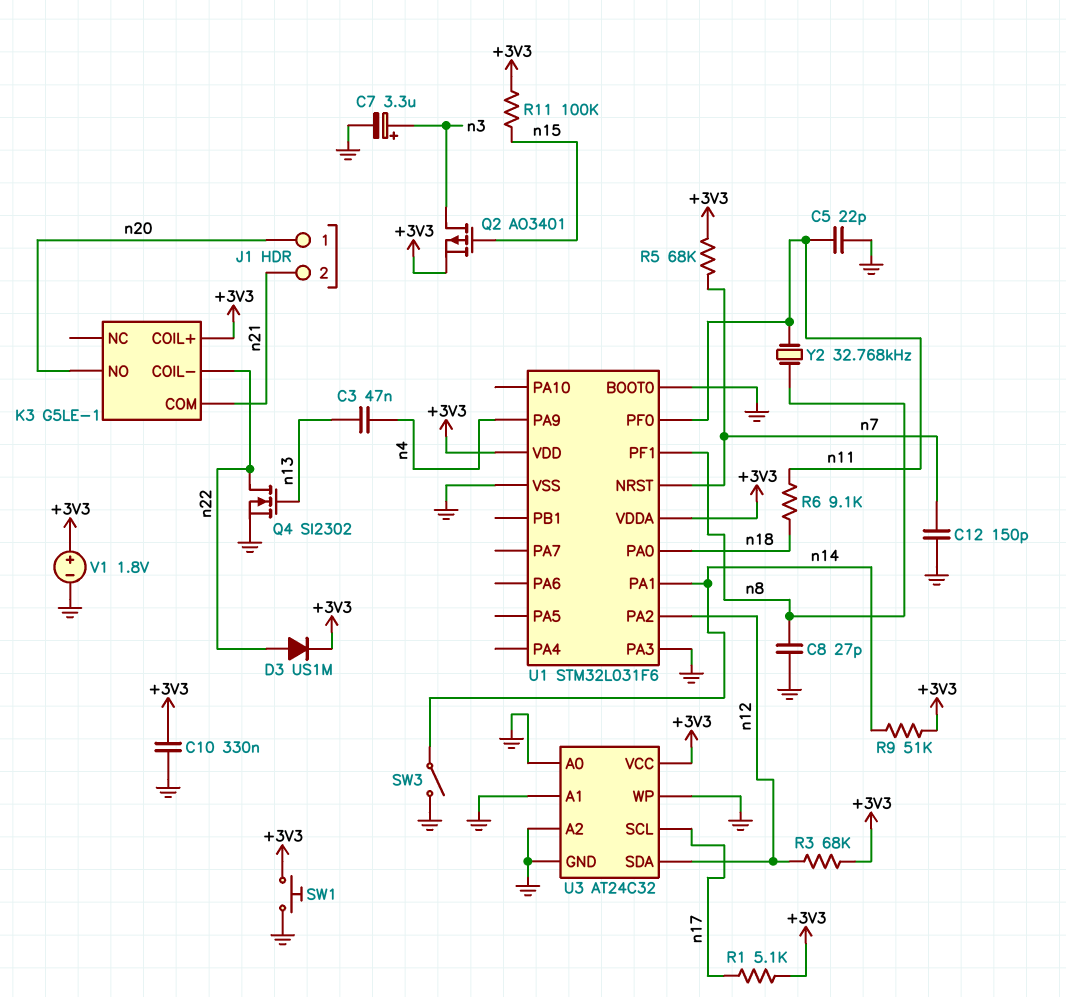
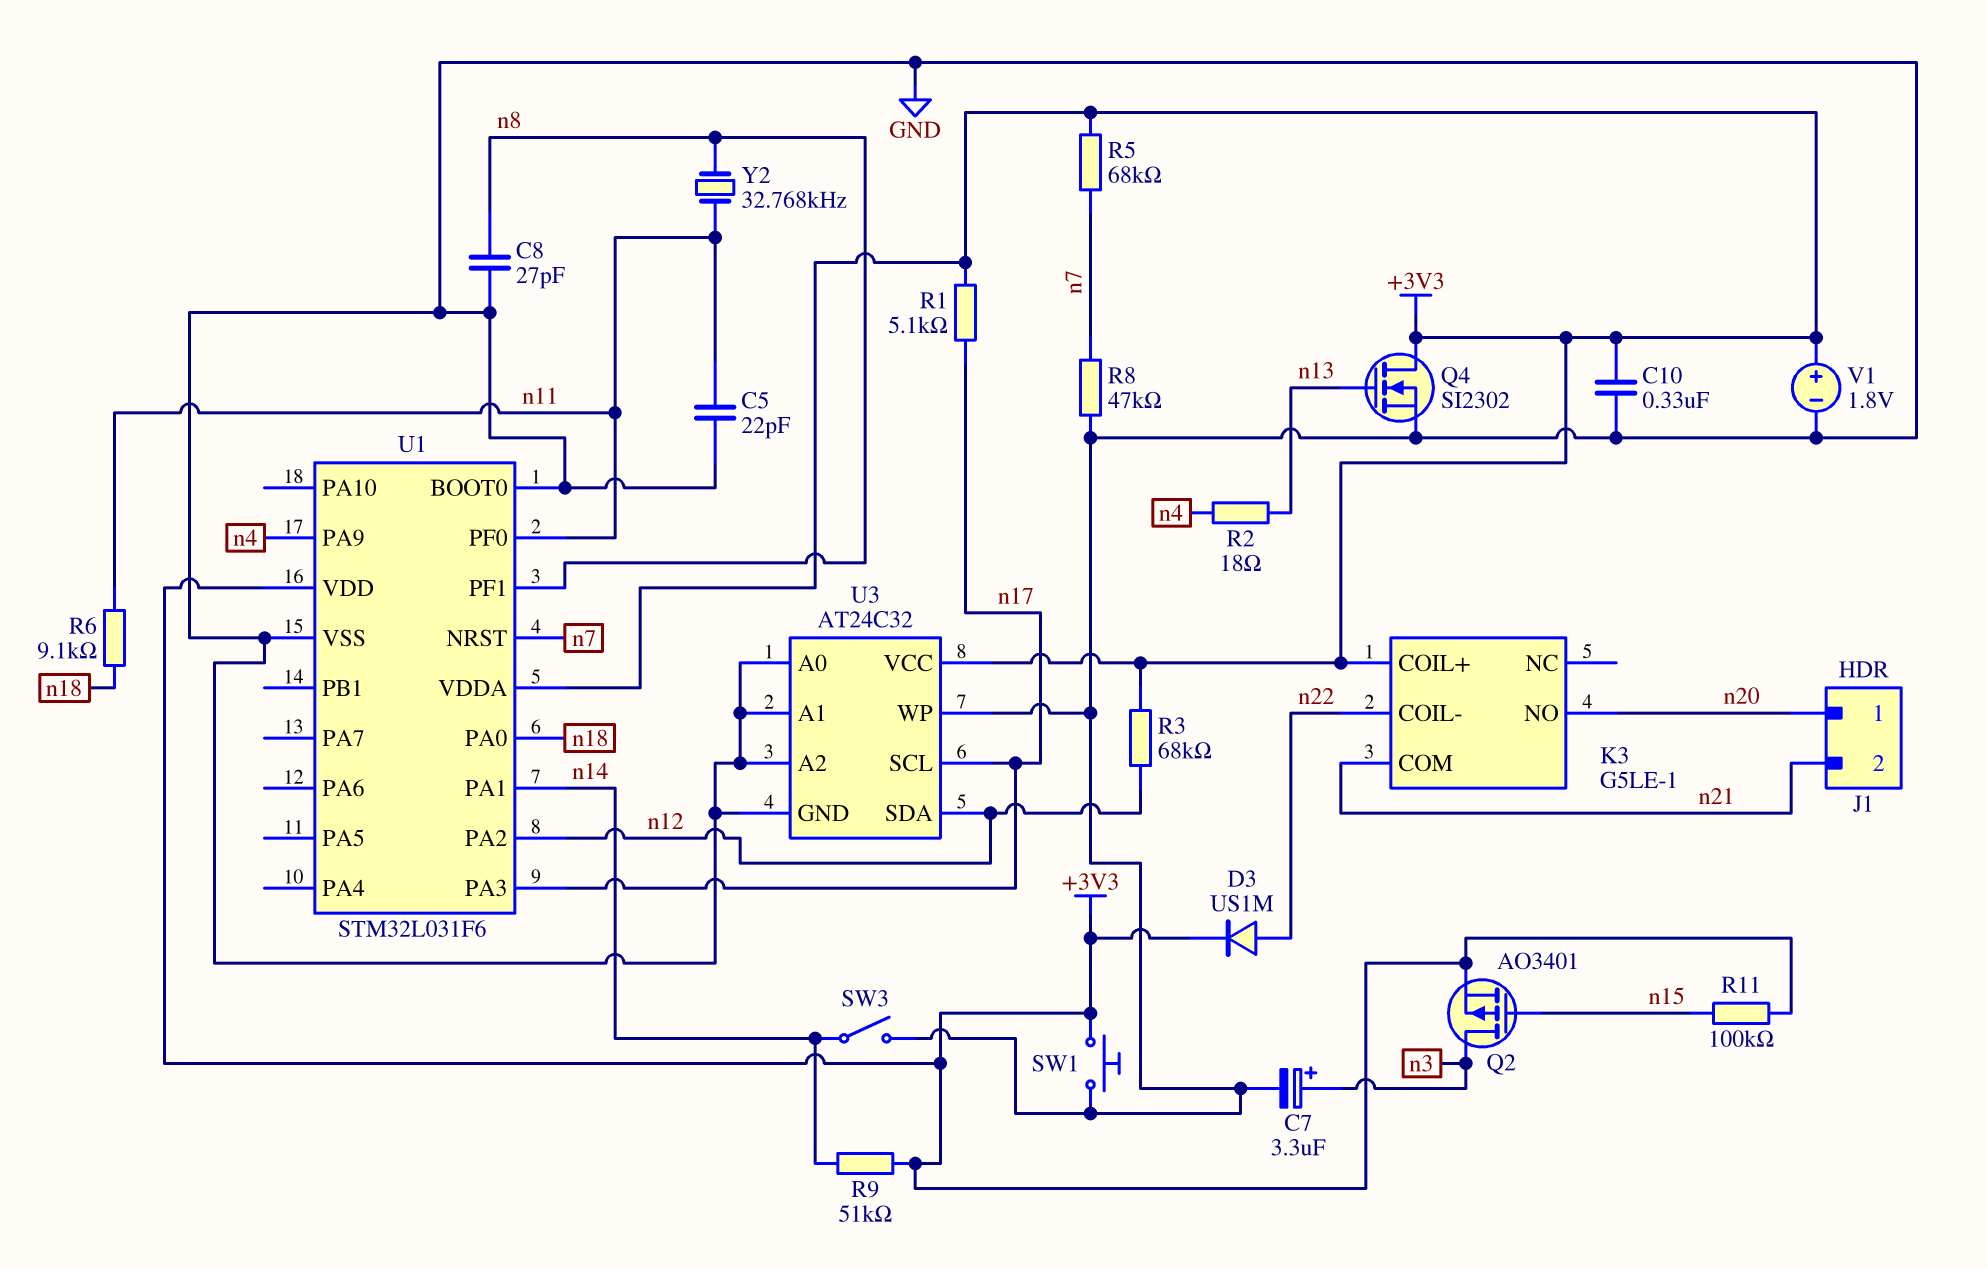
C3: 47nF (n4, n13) -> none
C12: 150pF (GND, n7) -> none
Q4: NMOS SI2302 (G n13, D n22, S GND) -> NMOS SI2302 (G n13, D +3V3, S GND)
R2: none -> 18 (n4, n13)
R8: none -> 47k (GND, n7)
U1 pin PA3: GND -> n17

